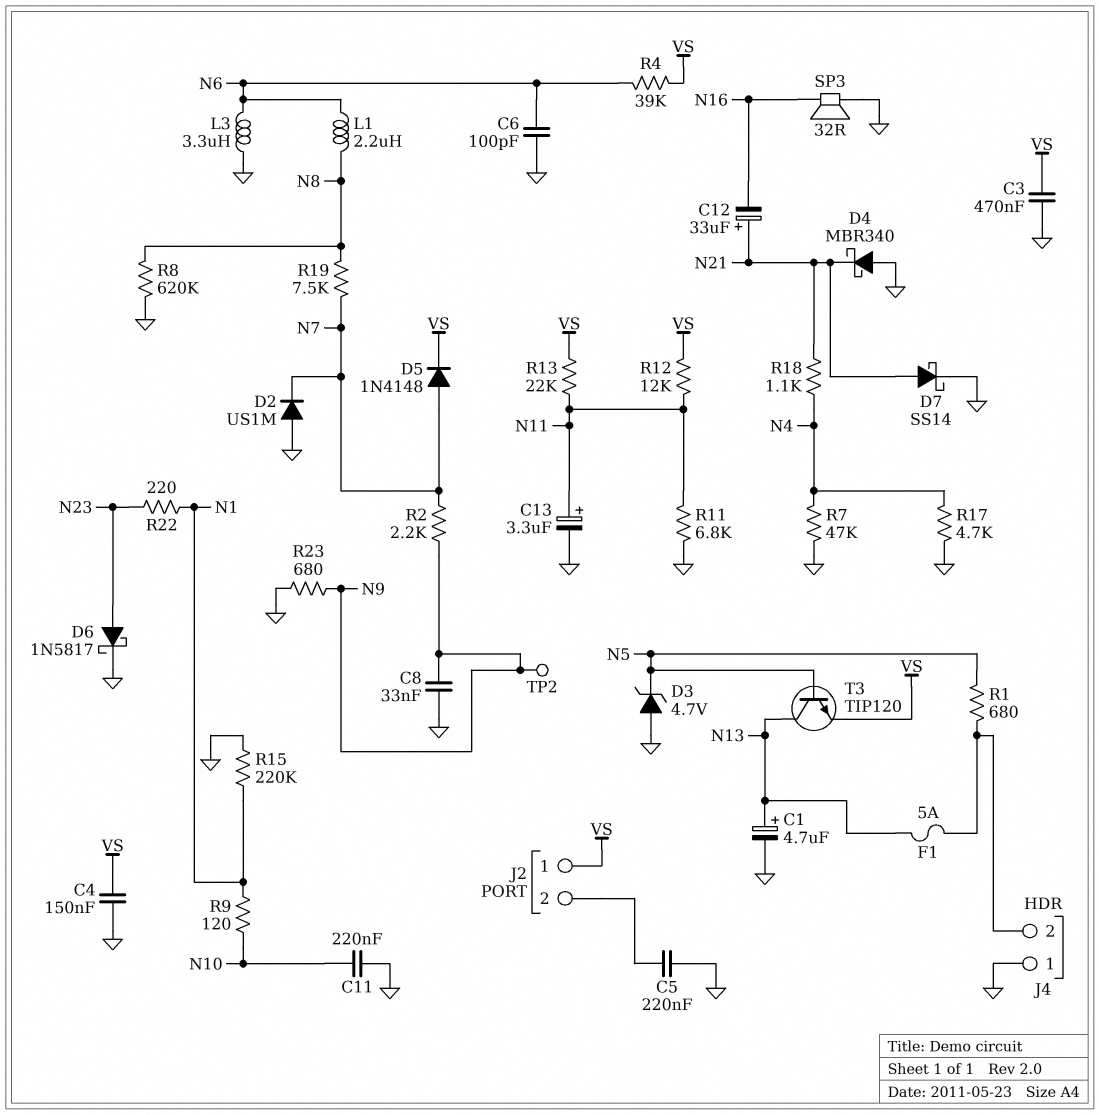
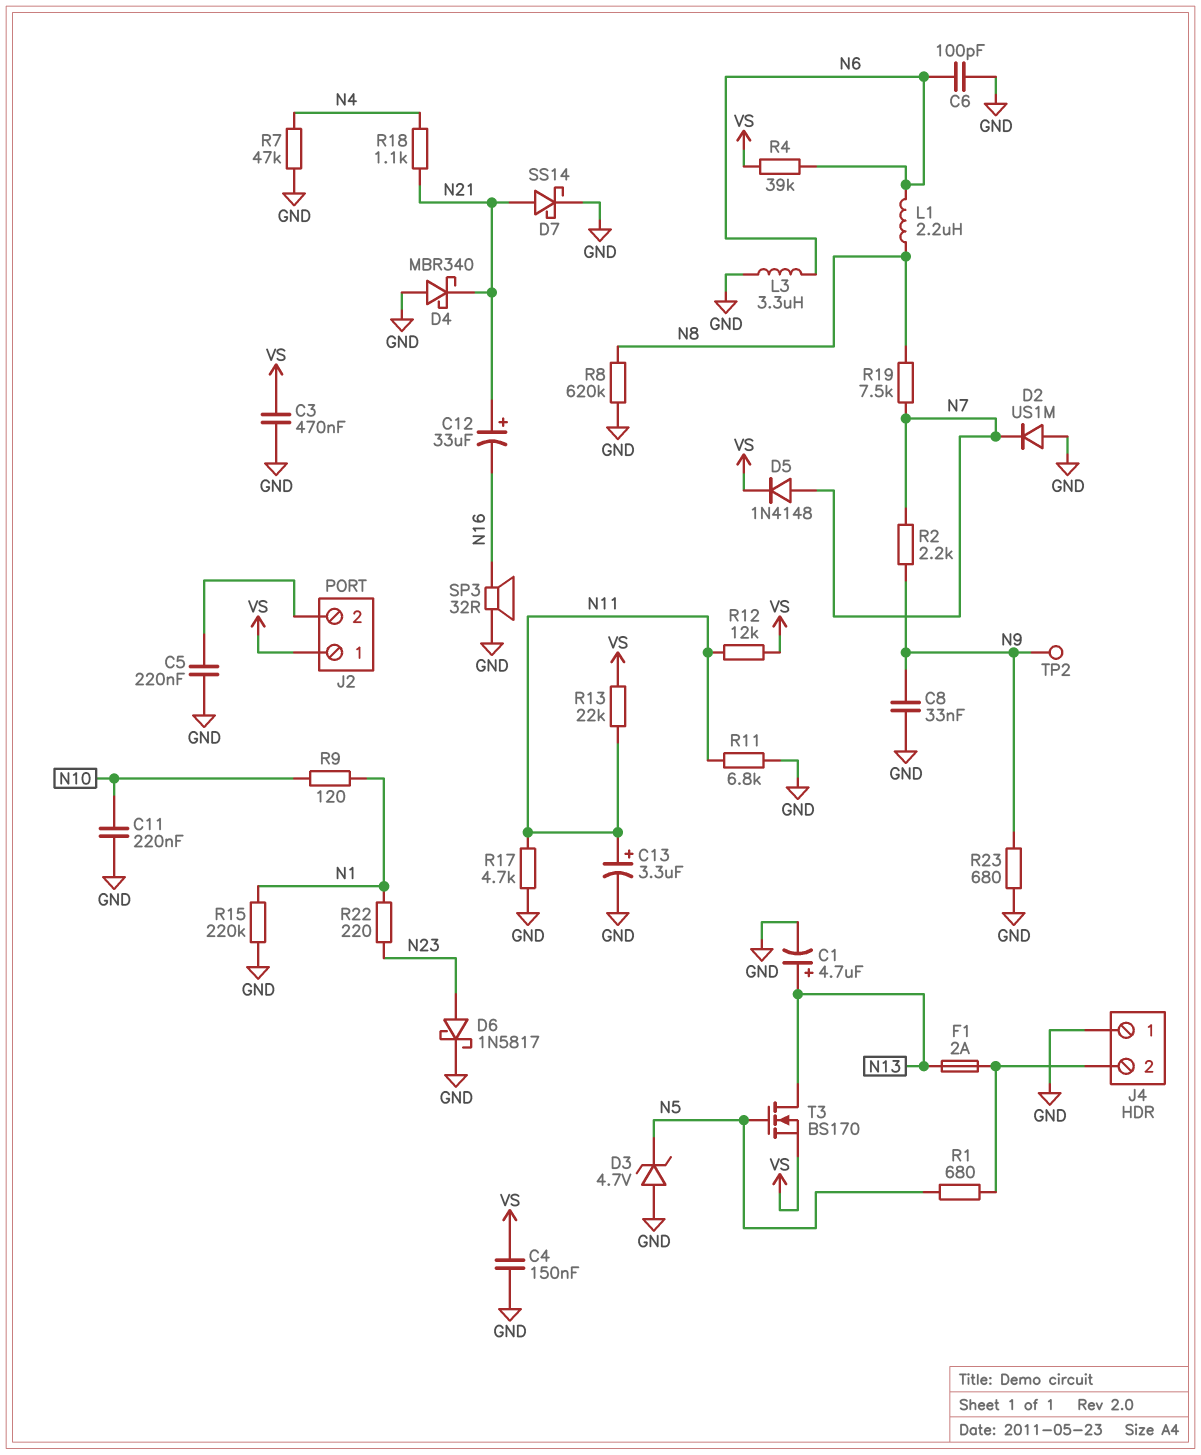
F1: 5A (J4/2, N13) -> 2A (J4/2, N13)
R17: 4.7k (GND, N4) -> 4.7k (GND, N11)
T3: NPN TIP120 (B N5, C N13, E VS) -> NMOS BS170 (G N5, D N13, S VS)

